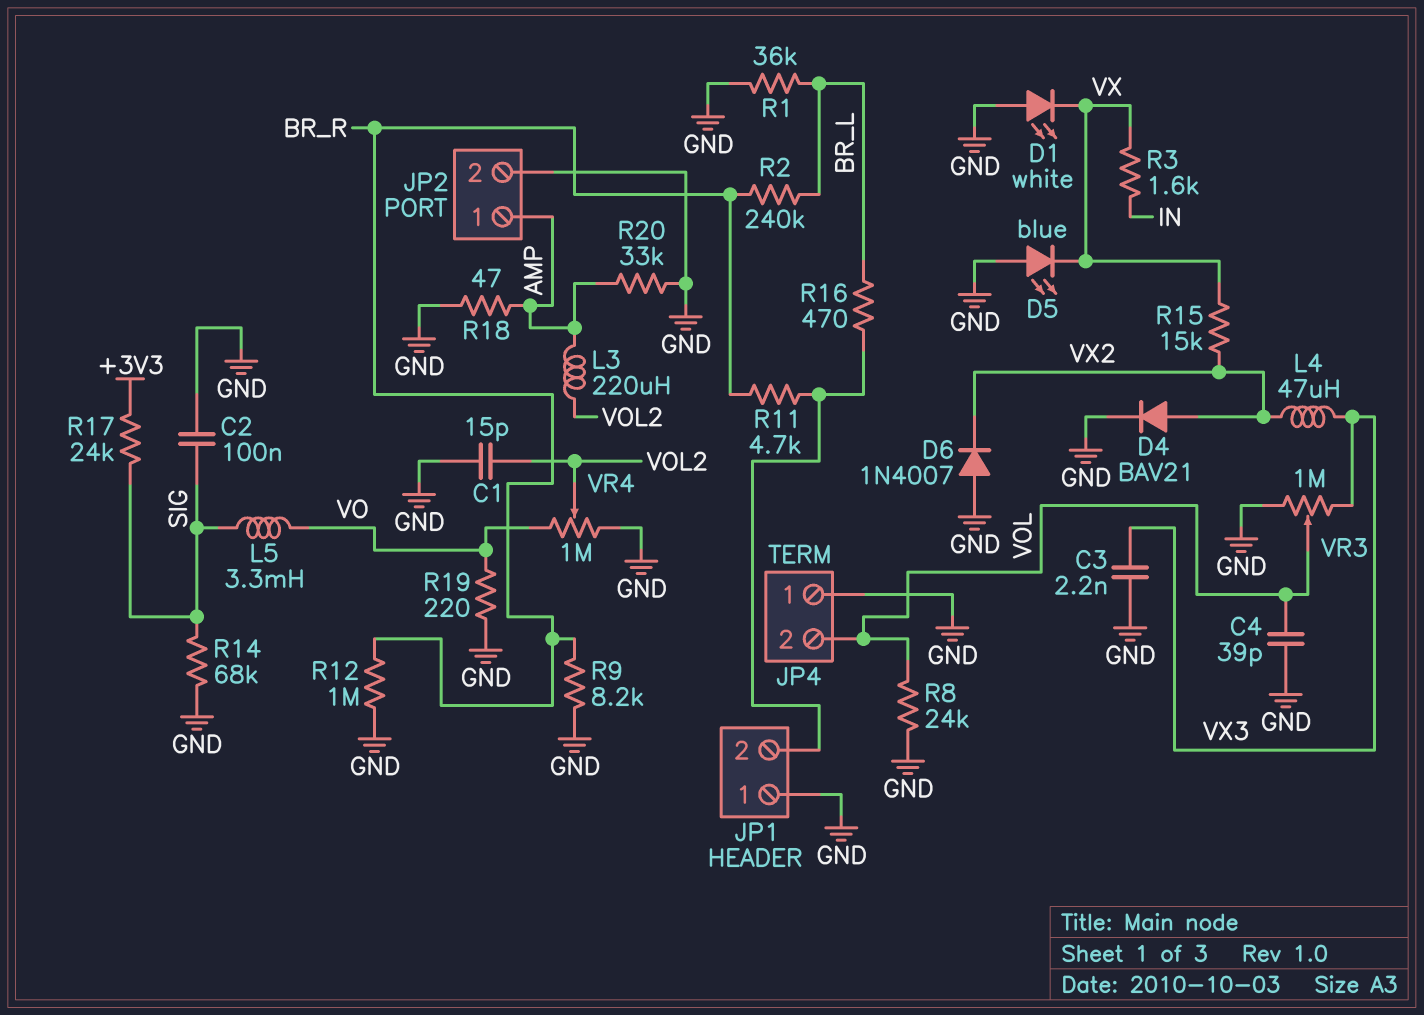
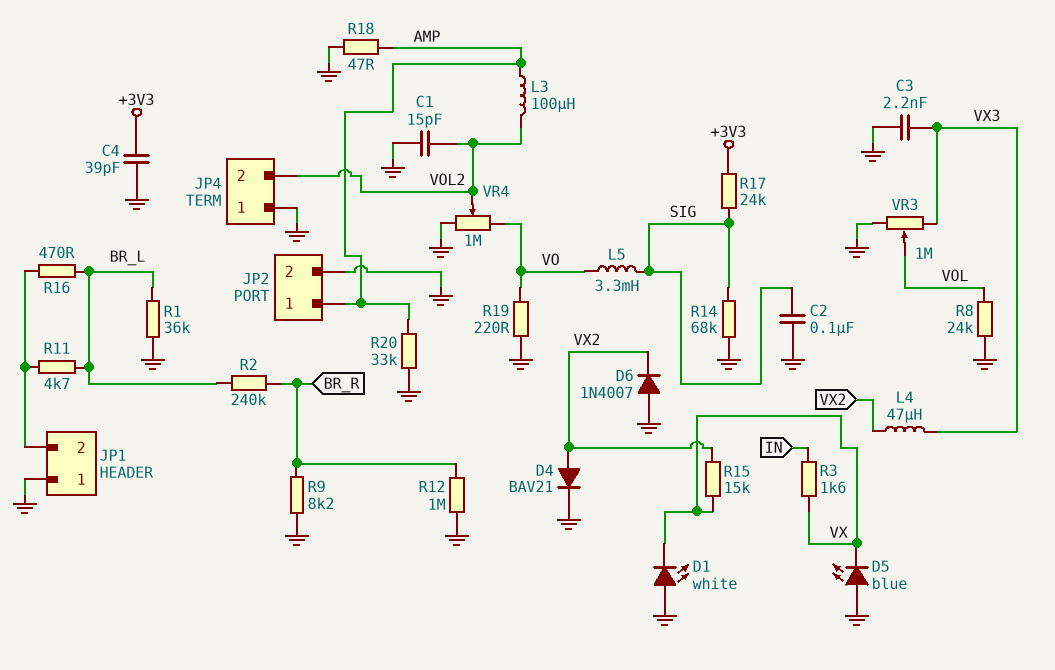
C4: 39pF (GND, VOL) -> 39pF (+3V3, GND)
JP4 pin 2: VOL -> VOL2
L3: 220uH (AMP, VOL2) -> 100uH (AMP, VOL2)
R11: 4.7k (BR_R, JP1/2) -> 4.7k (BR_L, JP1/2)

